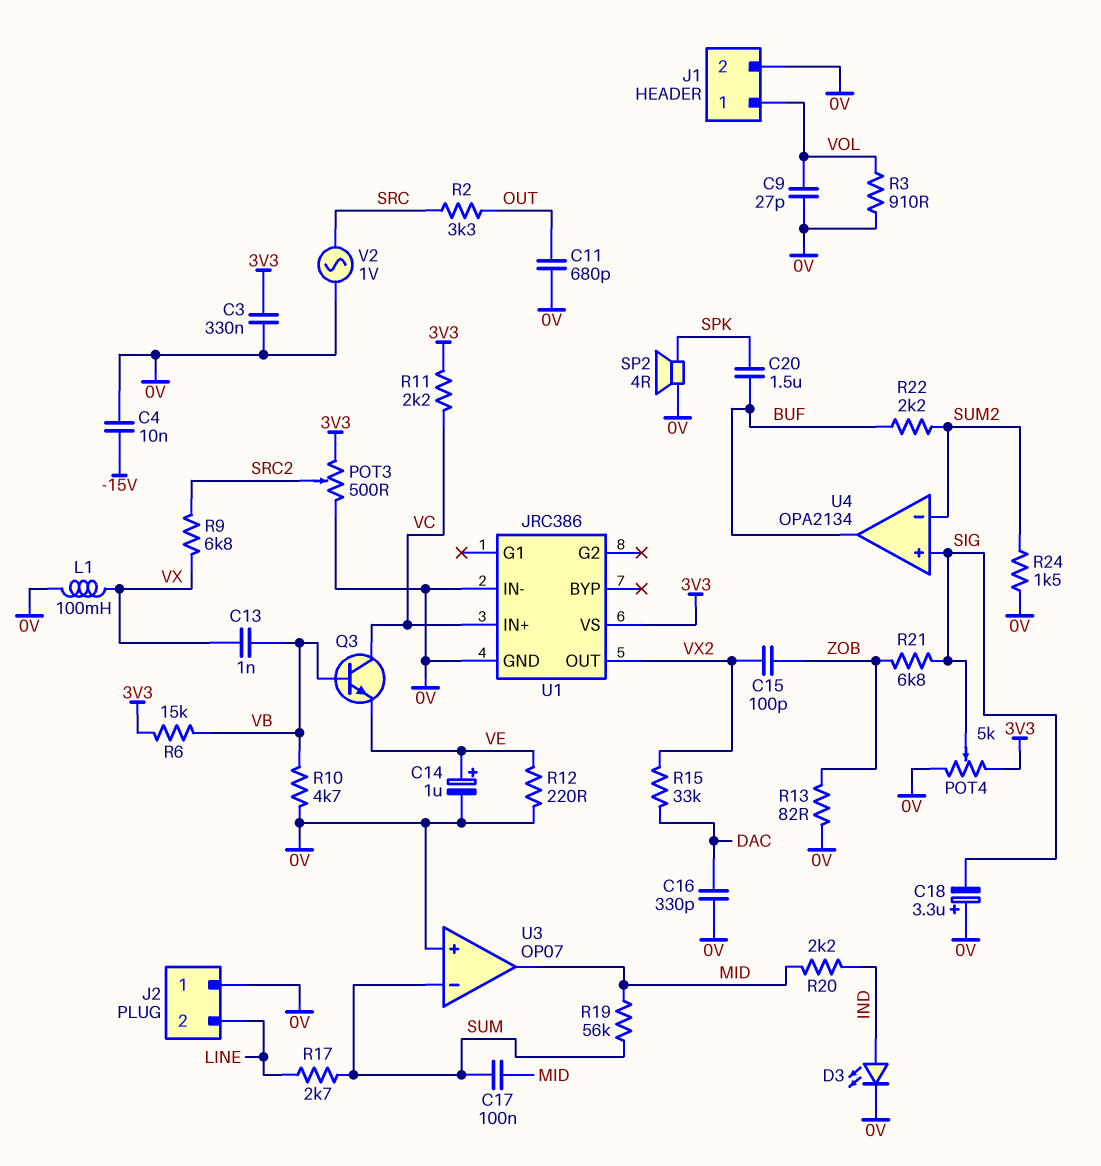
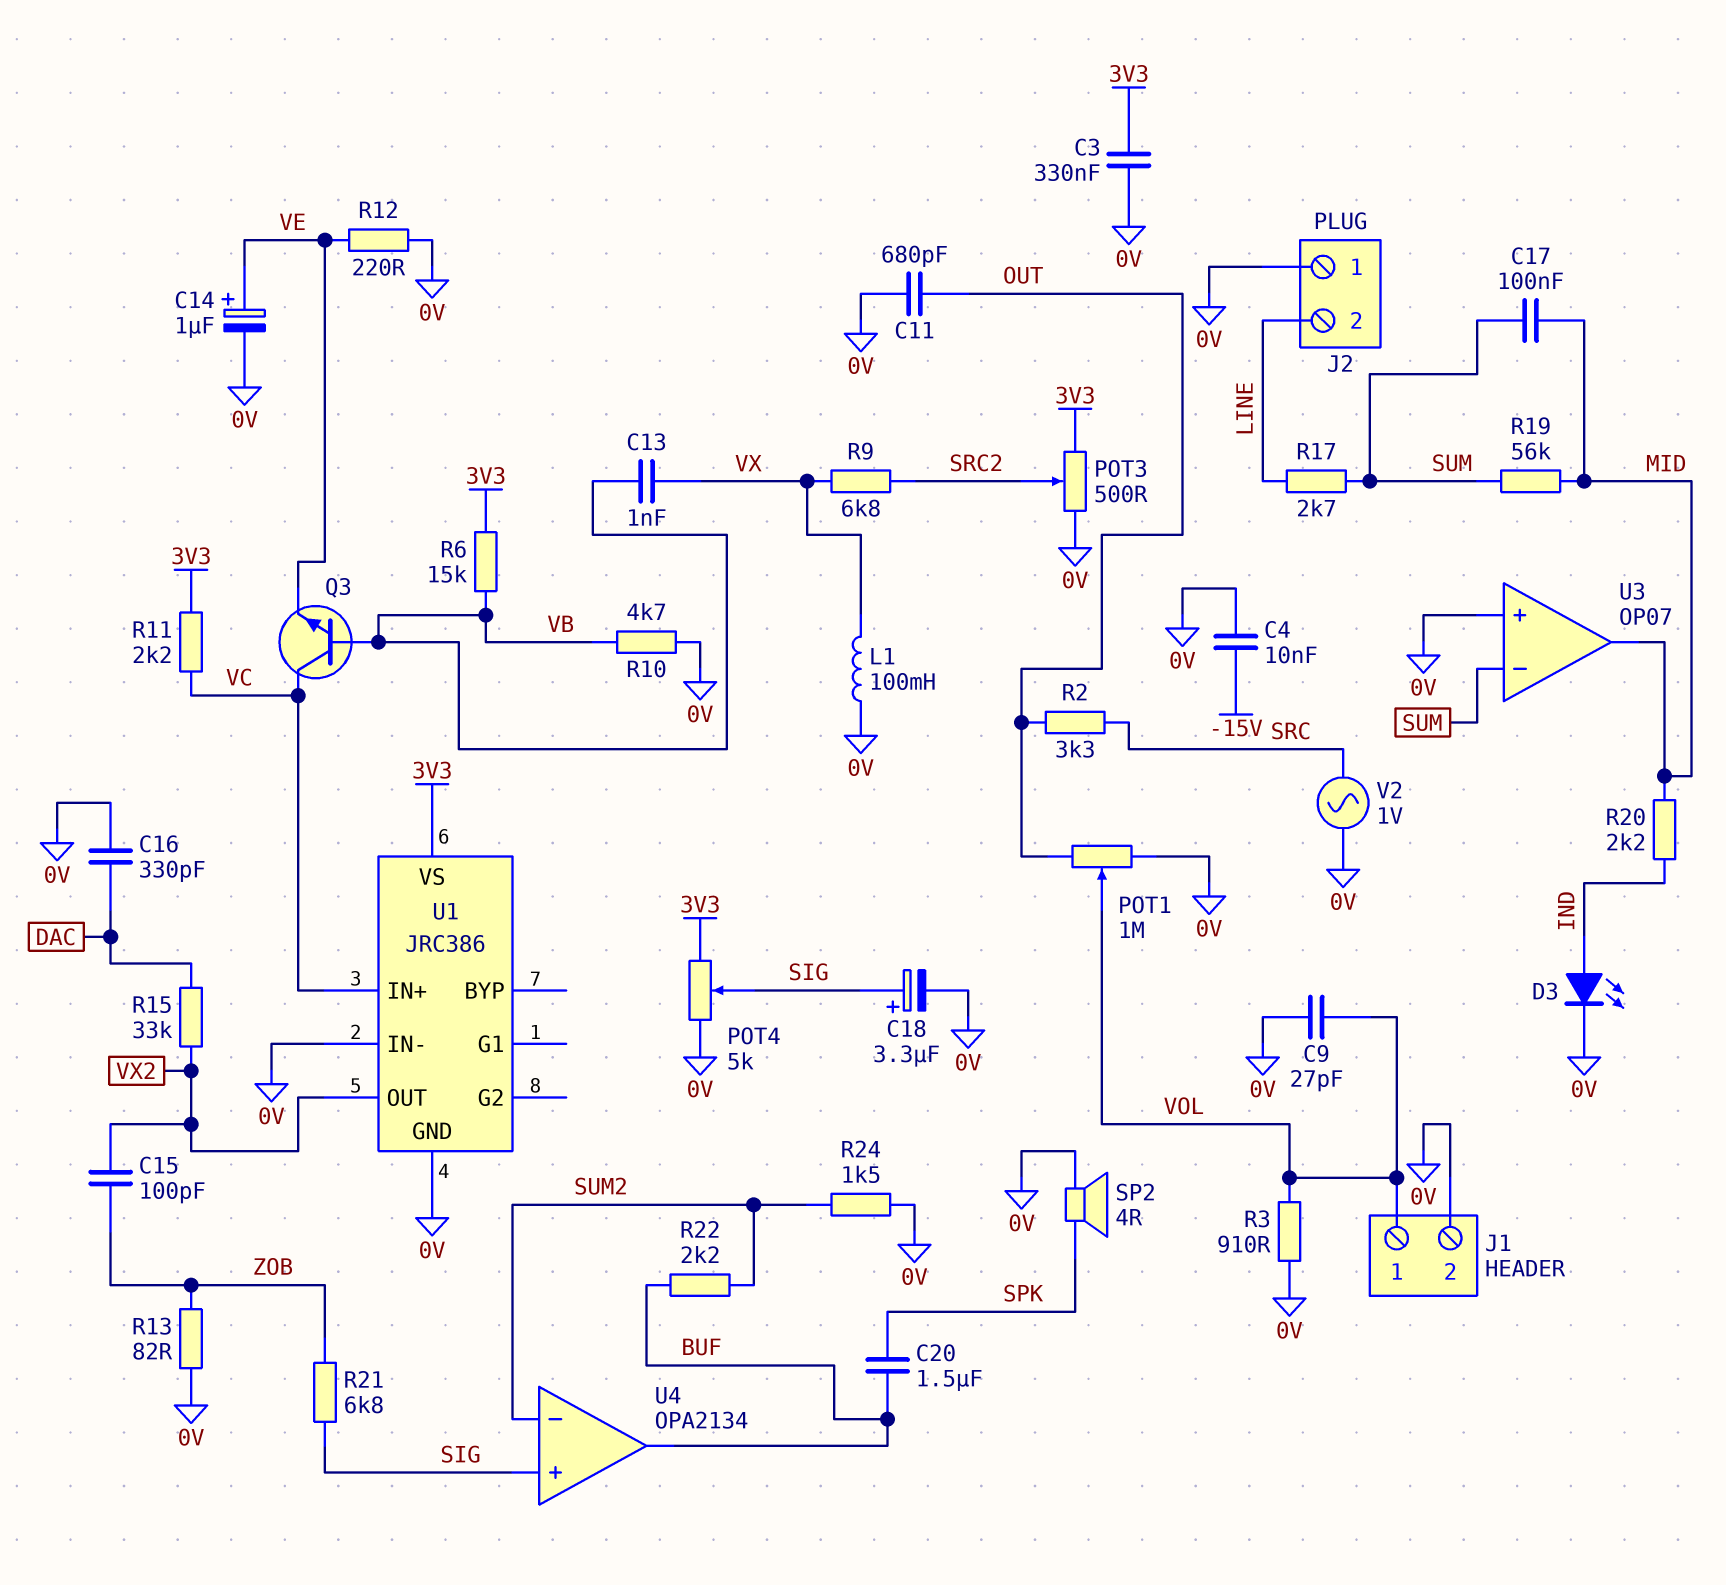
C18: 3.3uF (plus 0V, minus SIG) -> 3.3uF (plus SIG, minus 0V)
POT1: none -> 1M (0V, OUT, wiper VOL)

